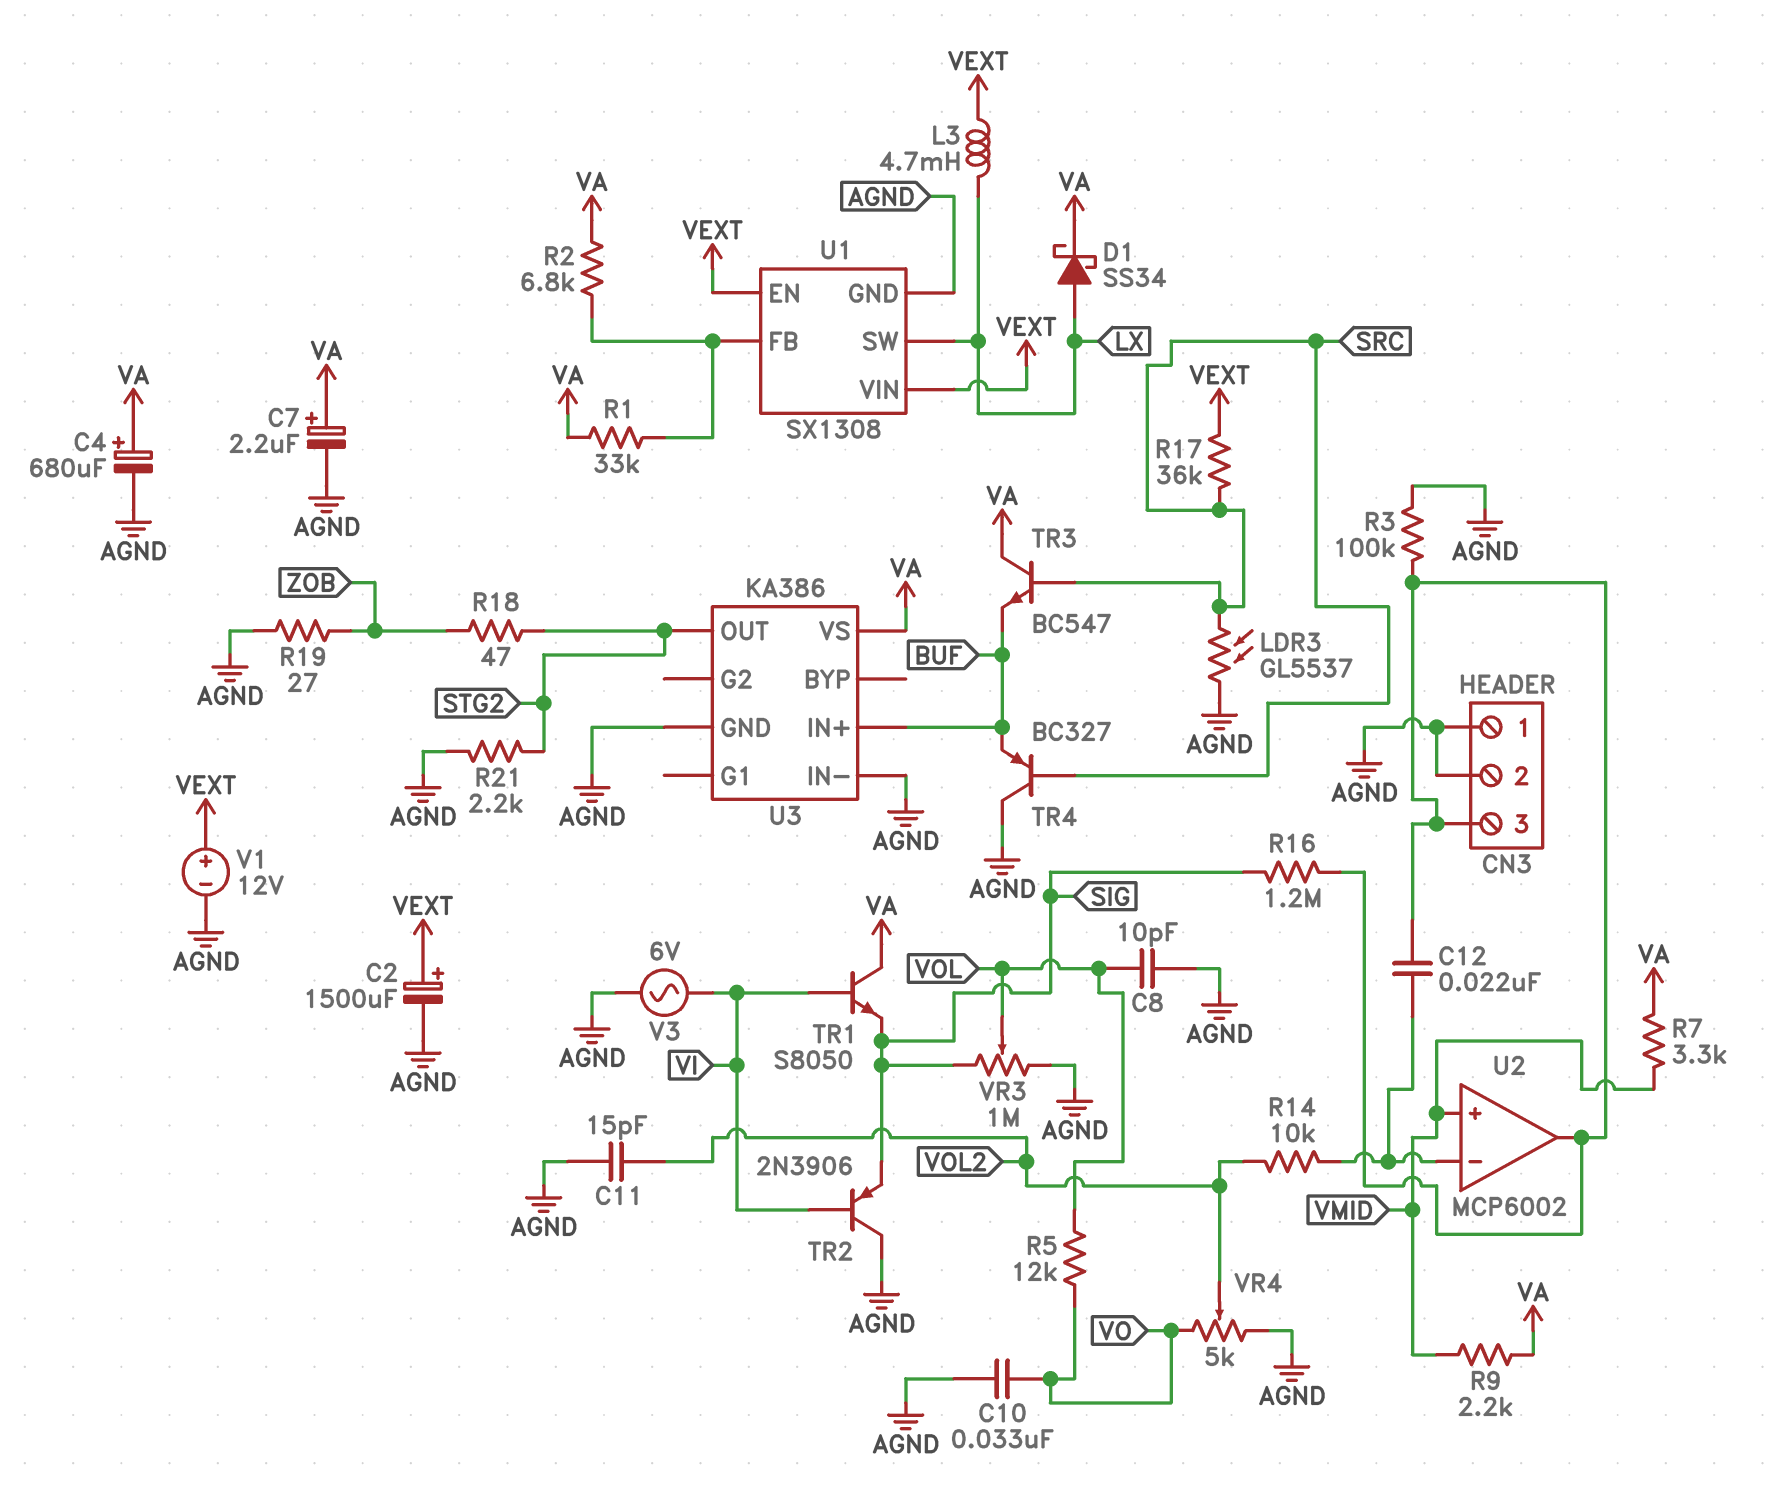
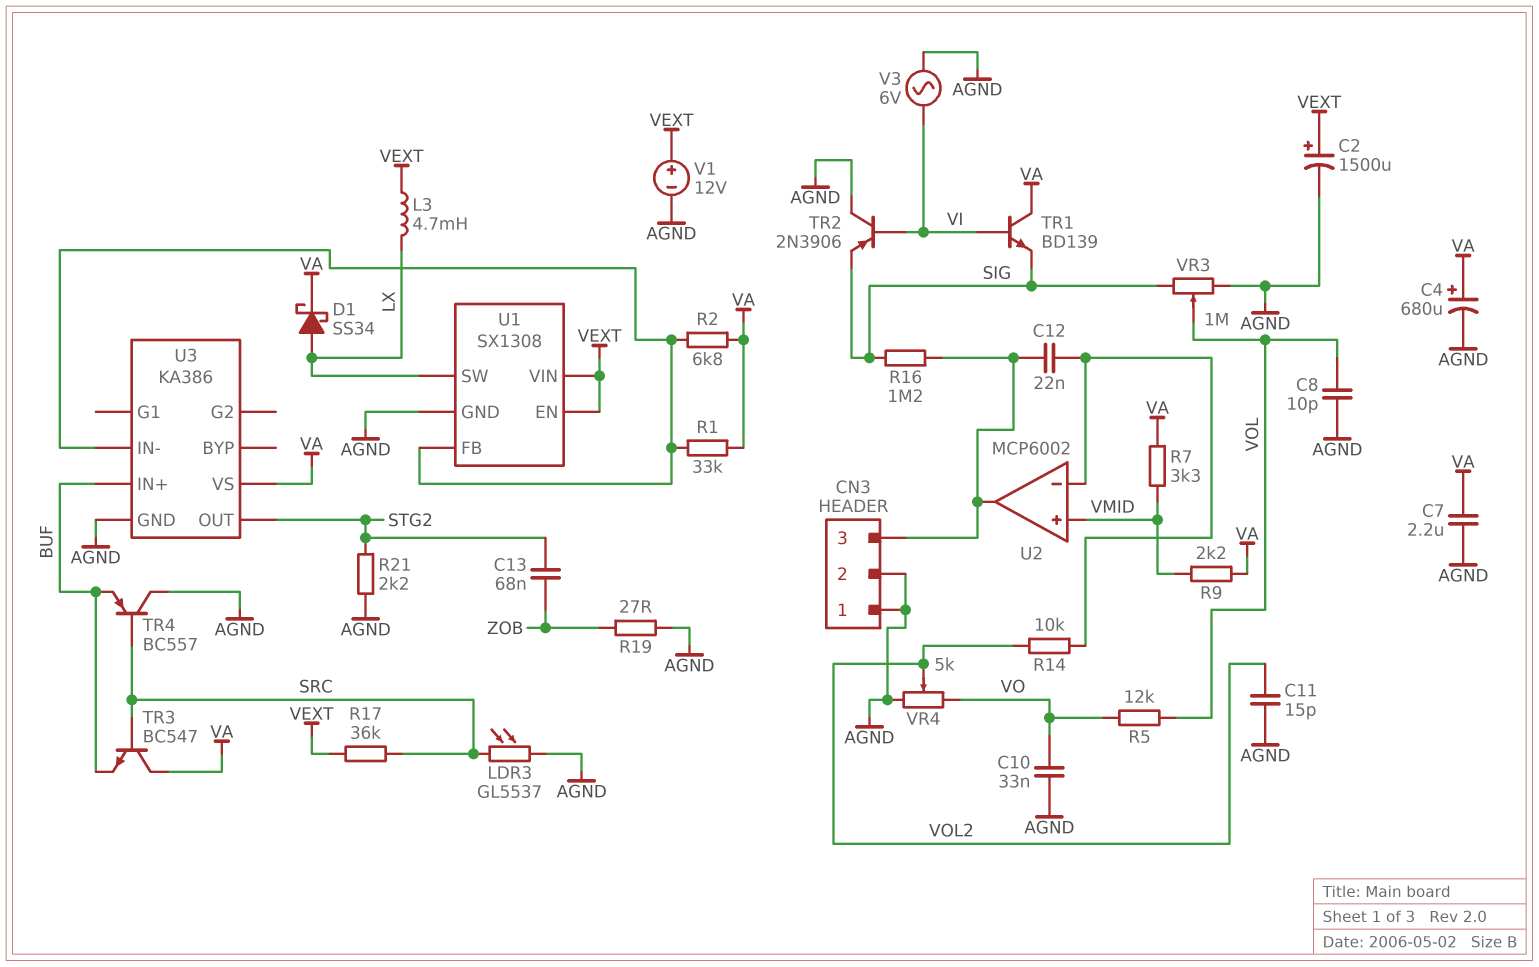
C7: 2.2uF (plus VA, minus AGND) -> 2.2uF (AGND, VA)
C13: none -> 68nF (STG2, ZOB)
R3: 100k (AGND, CN3/3) -> none
R18: 47 (STG2, ZOB) -> none
TR1: NPN S8050 (B VI, C VA, E SIG) -> NPN BD139 (B VI, C VA, E SIG)
TR4: PNP BC327 (B SRC, C AGND, E BUF) -> PNP BC557 (B SRC, C AGND, E BUF)
U3 pin IN-: AGND -> U1/FB

